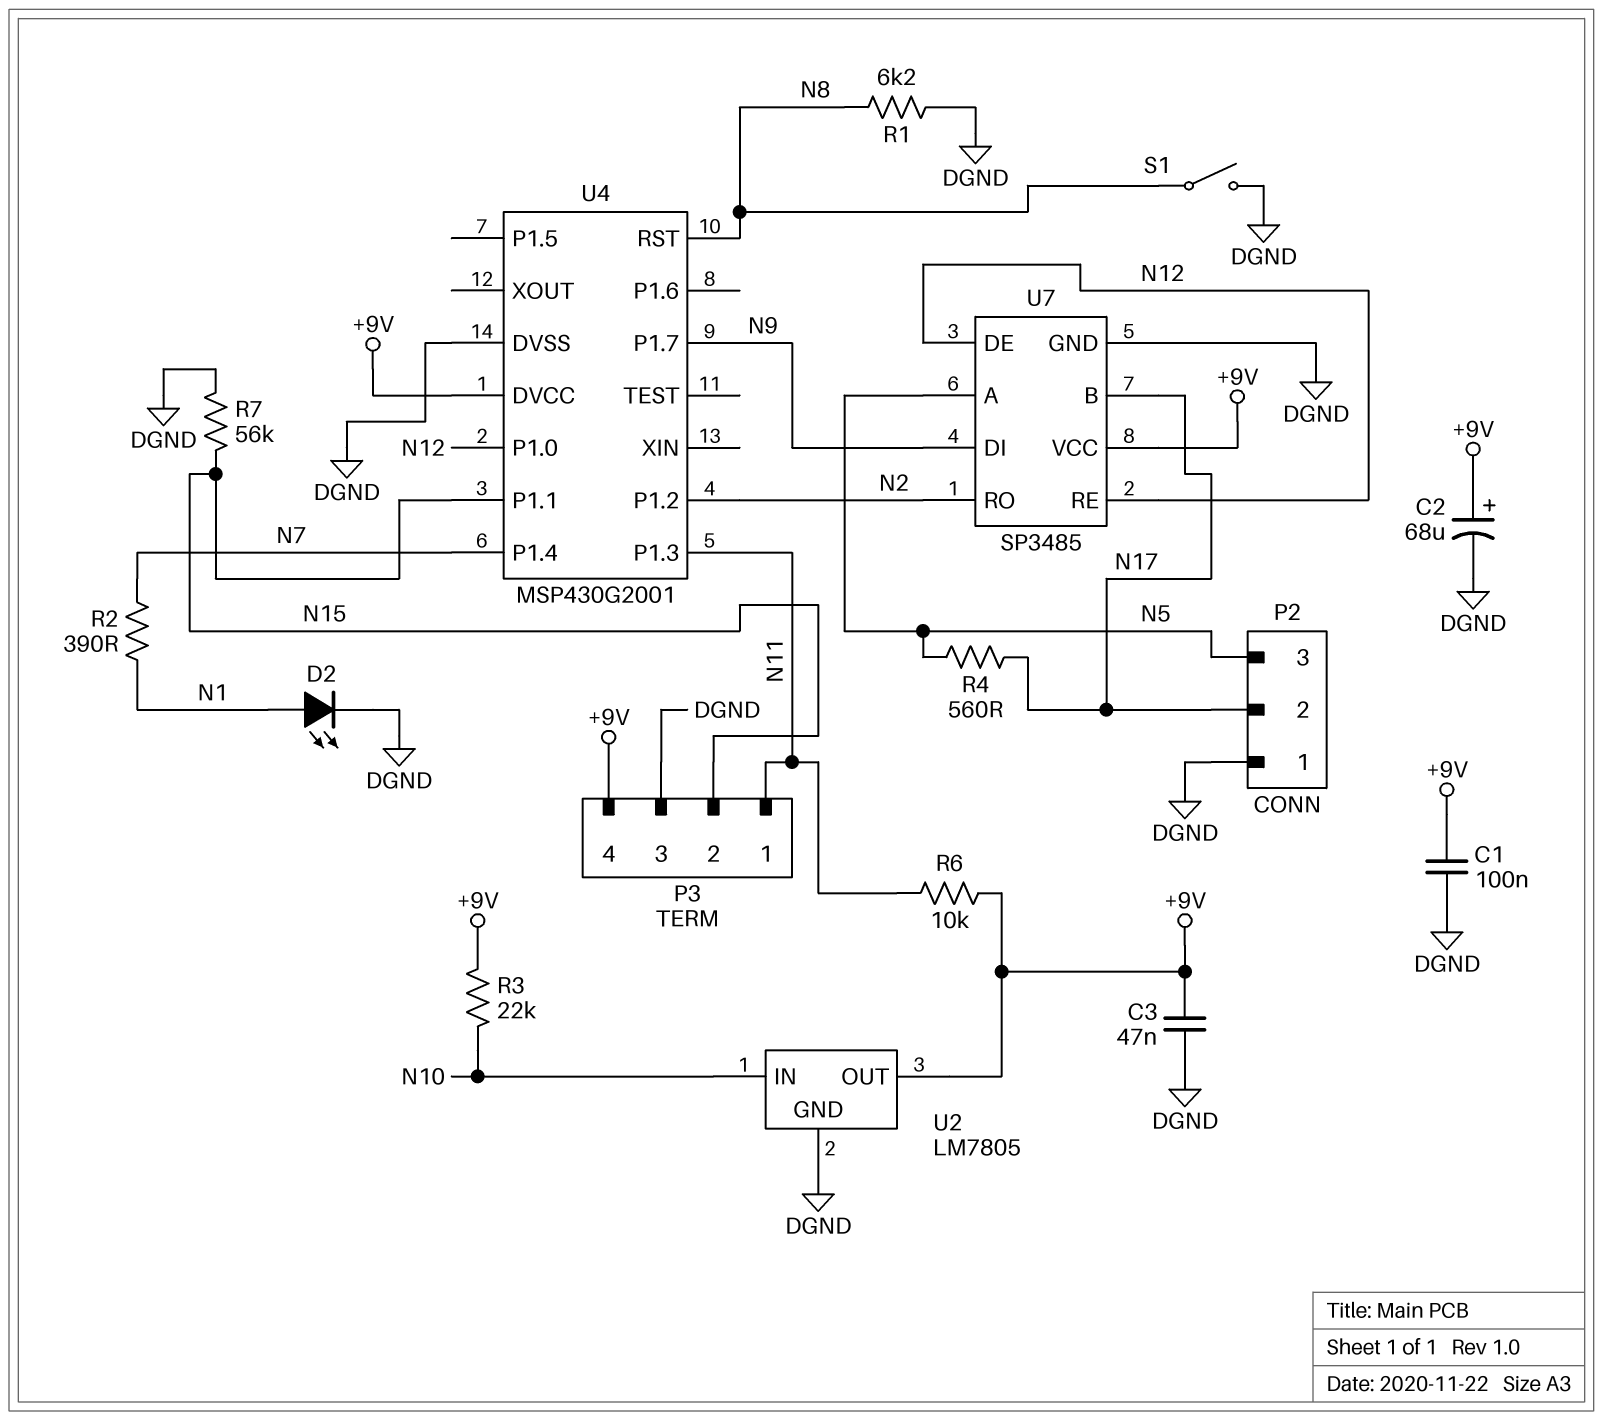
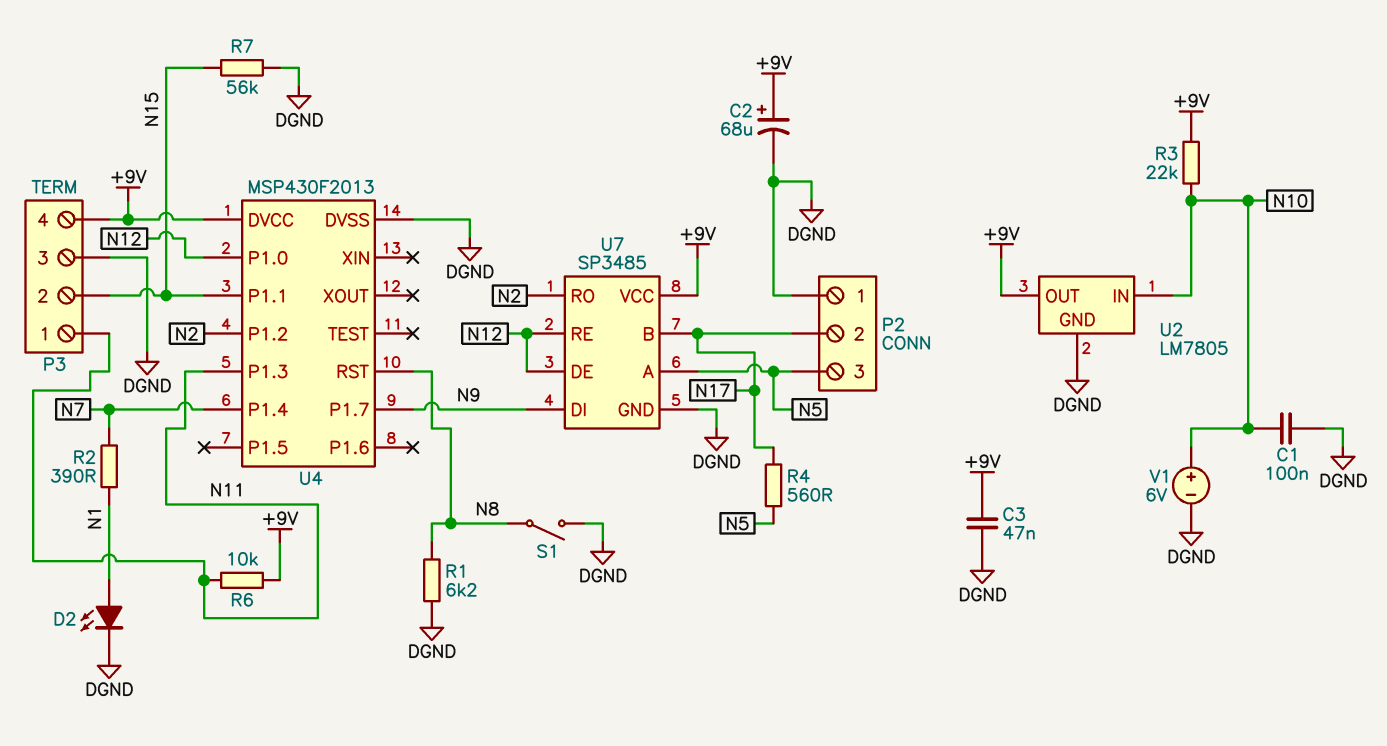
C1: 100nF (+9V, DGND) -> 100nF (DGND, N10)
U4: MSP430G2001 -> MSP430F2013
V1: none -> 6V (plus N10, minus DGND)

